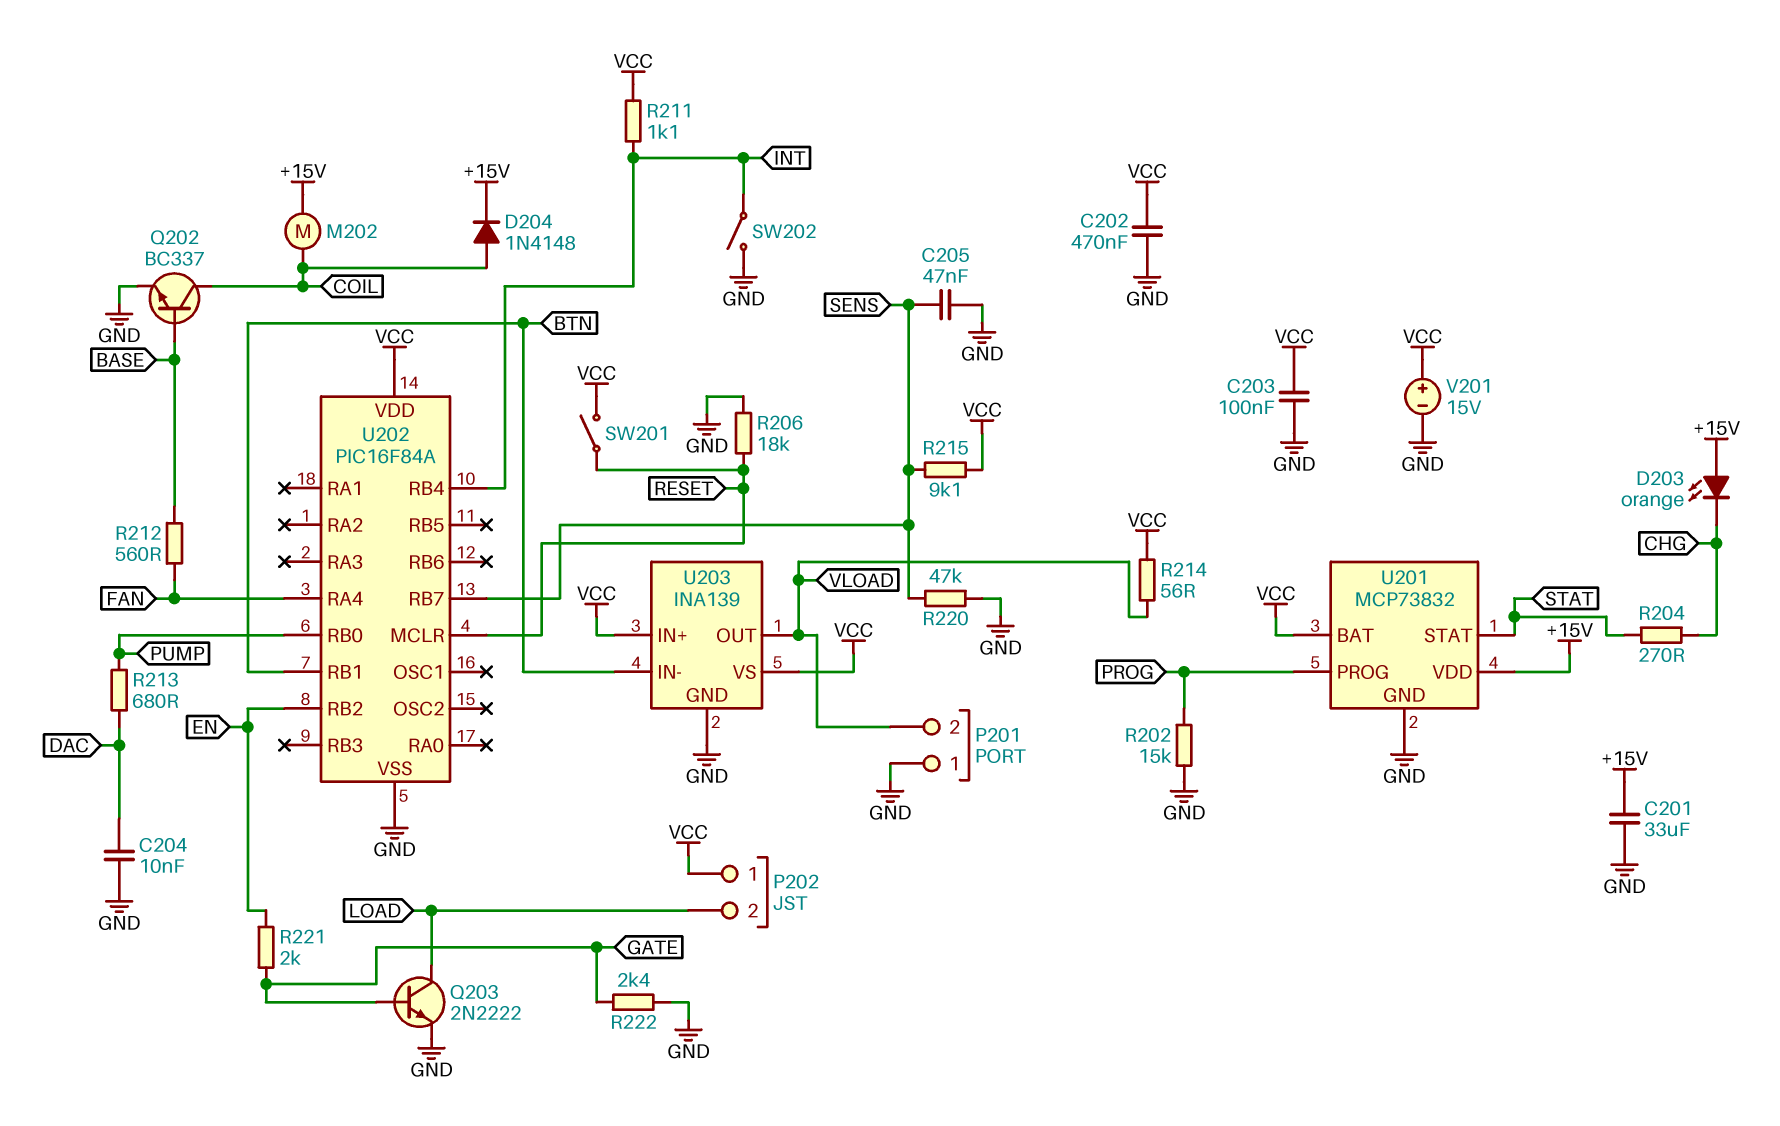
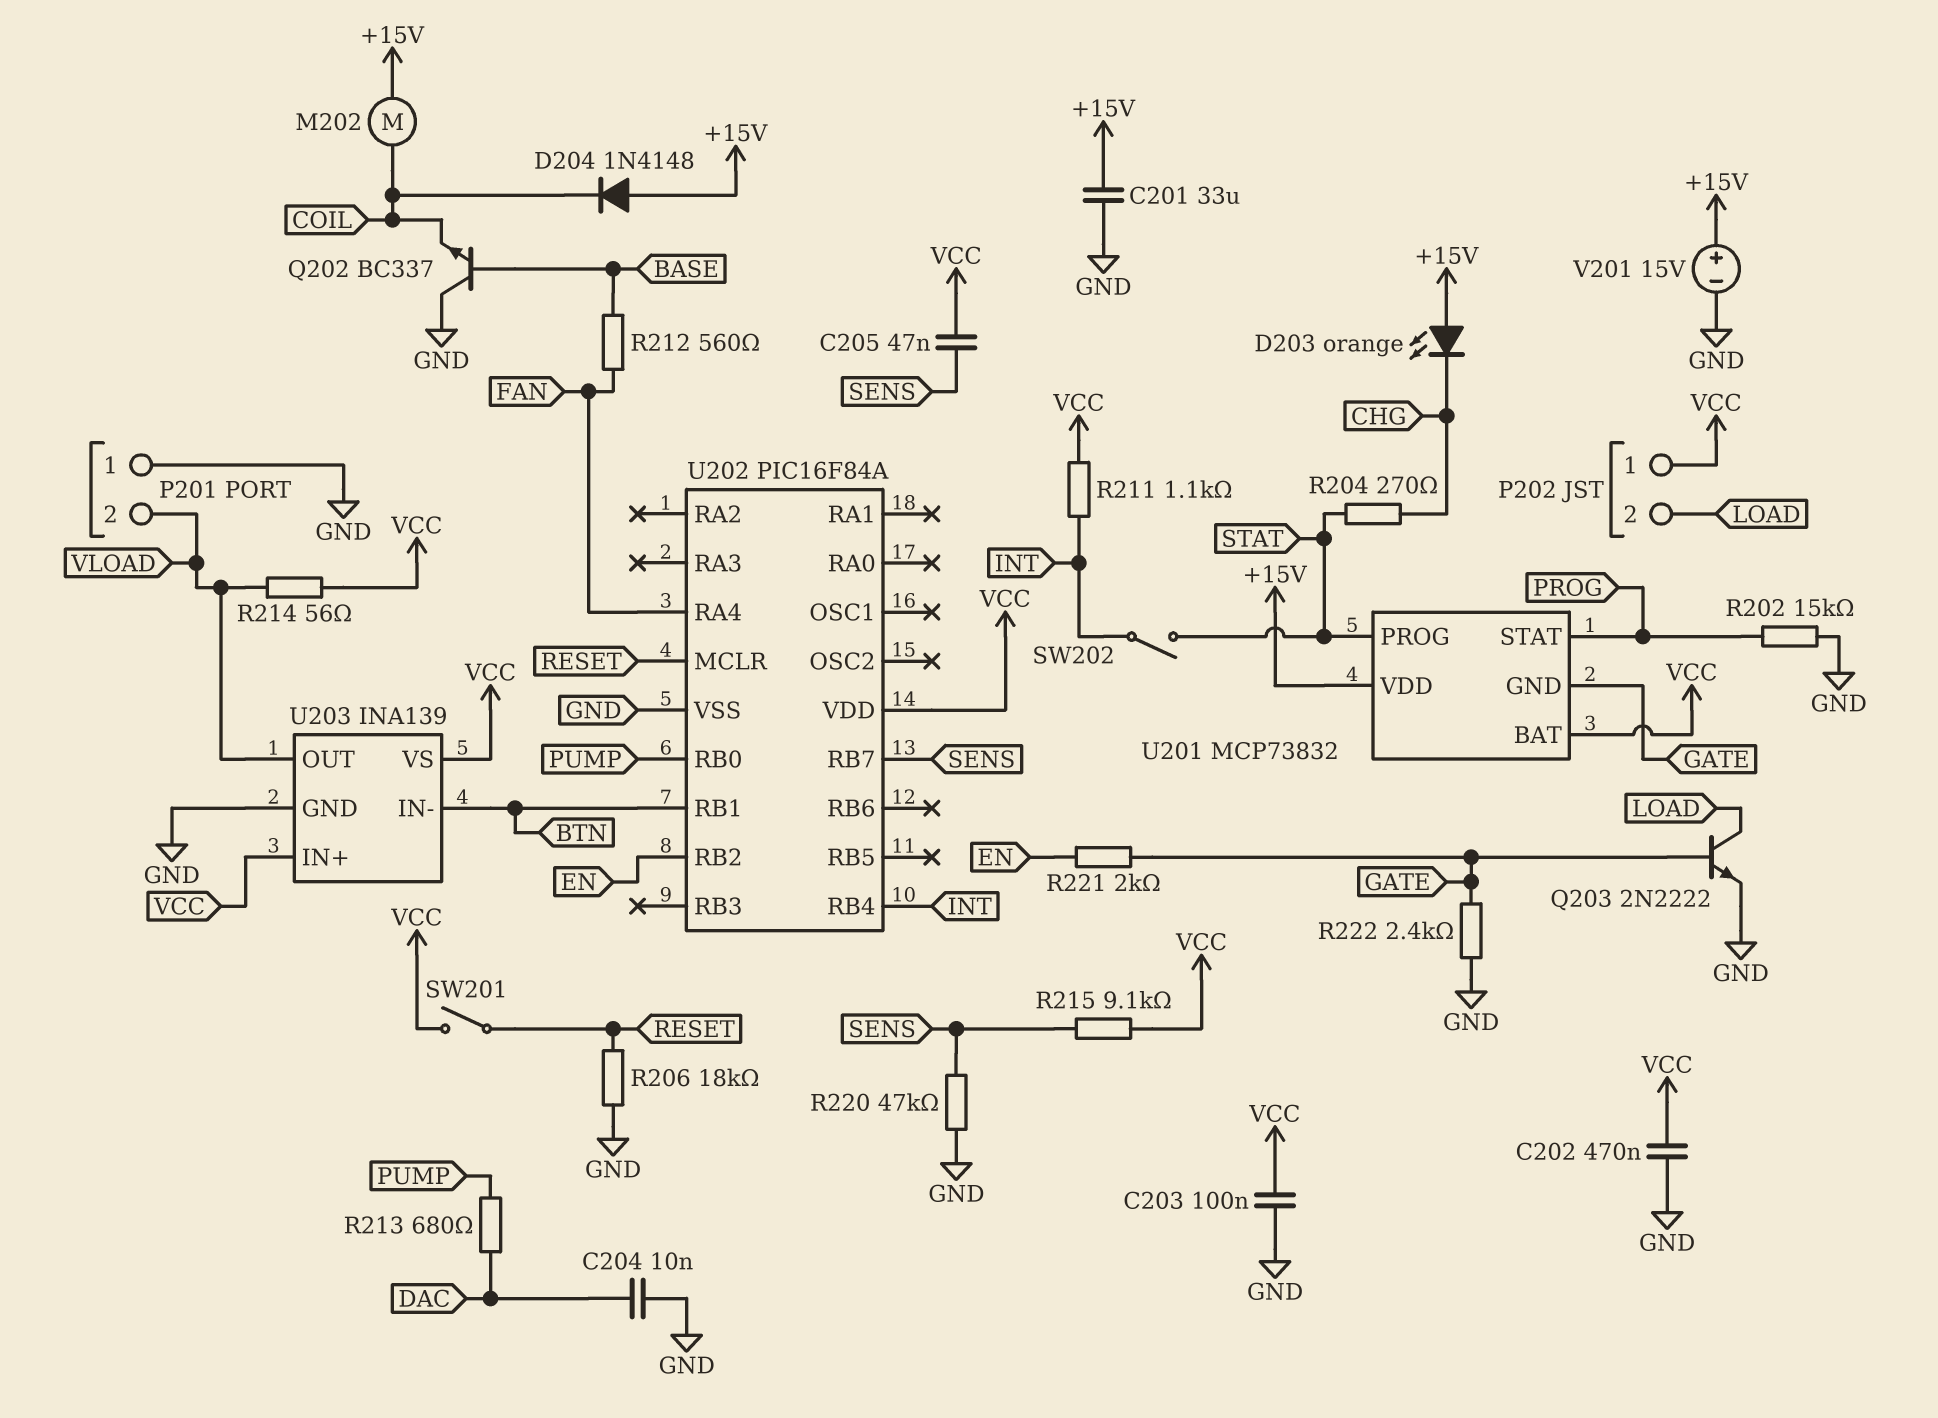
C205: 47nF (GND, SENS) -> 47nF (SENS, VCC)
D204: diode 1N4148 (A COIL, K +15V) -> diode 1N4148 (A +15V, K COIL)
Q202: NPN BC337 (B BASE, C COIL, E GND) -> NPN BC337 (B BASE, C GND, E COIL)
SW202: switch (GND, INT) -> switch (INT, STAT)
U201 pin GND: GND -> GATE
U201 pin PROG: PROG -> STAT
U201 pin STAT: STAT -> PROG
V201: 15V (plus VCC, minus GND) -> 15V (plus +15V, minus GND)

